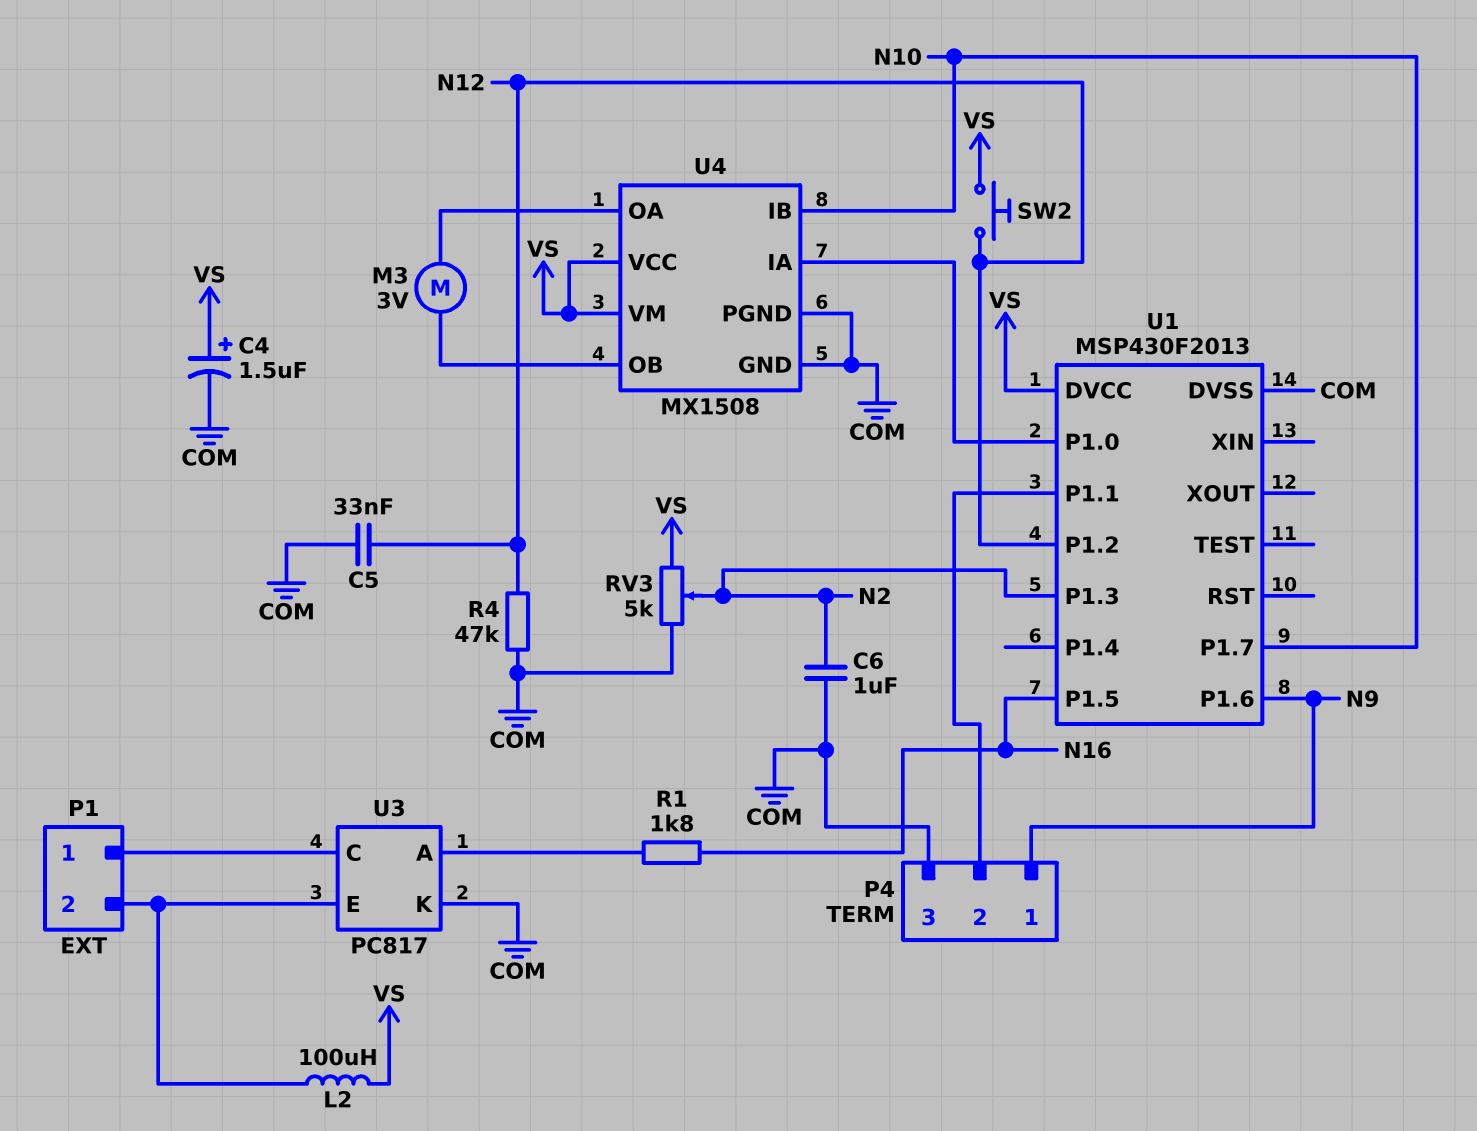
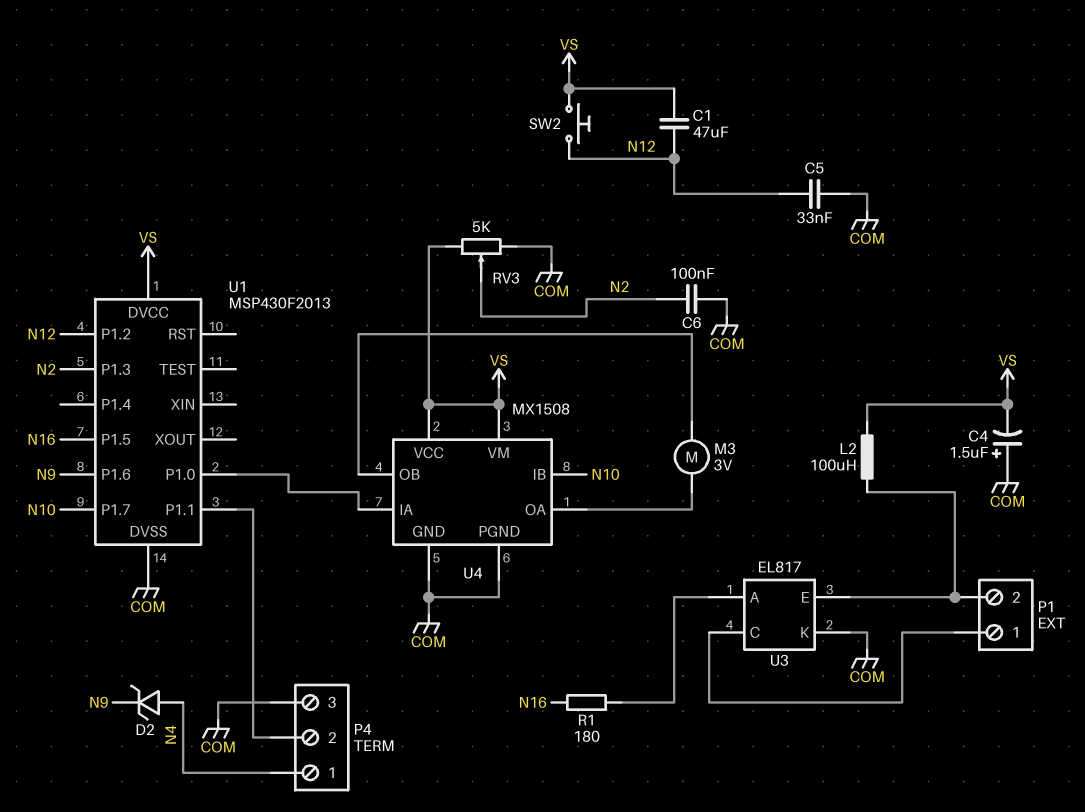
C1: none -> 47uF (N12, VS)
C4: 1.5uF (plus VS, minus COM) -> 1.5uF (plus COM, minus VS)
C6: 1uF (COM, N2) -> 100nF (COM, N2)
D2: none -> zener (A N4, K N9)
P4 pin 1: N9 -> N4
R1: 1.8k (N16, U3/A) -> 180 (N16, U3/A)
R4: 47k (COM, N12) -> none
U3: PC817 -> EL817

